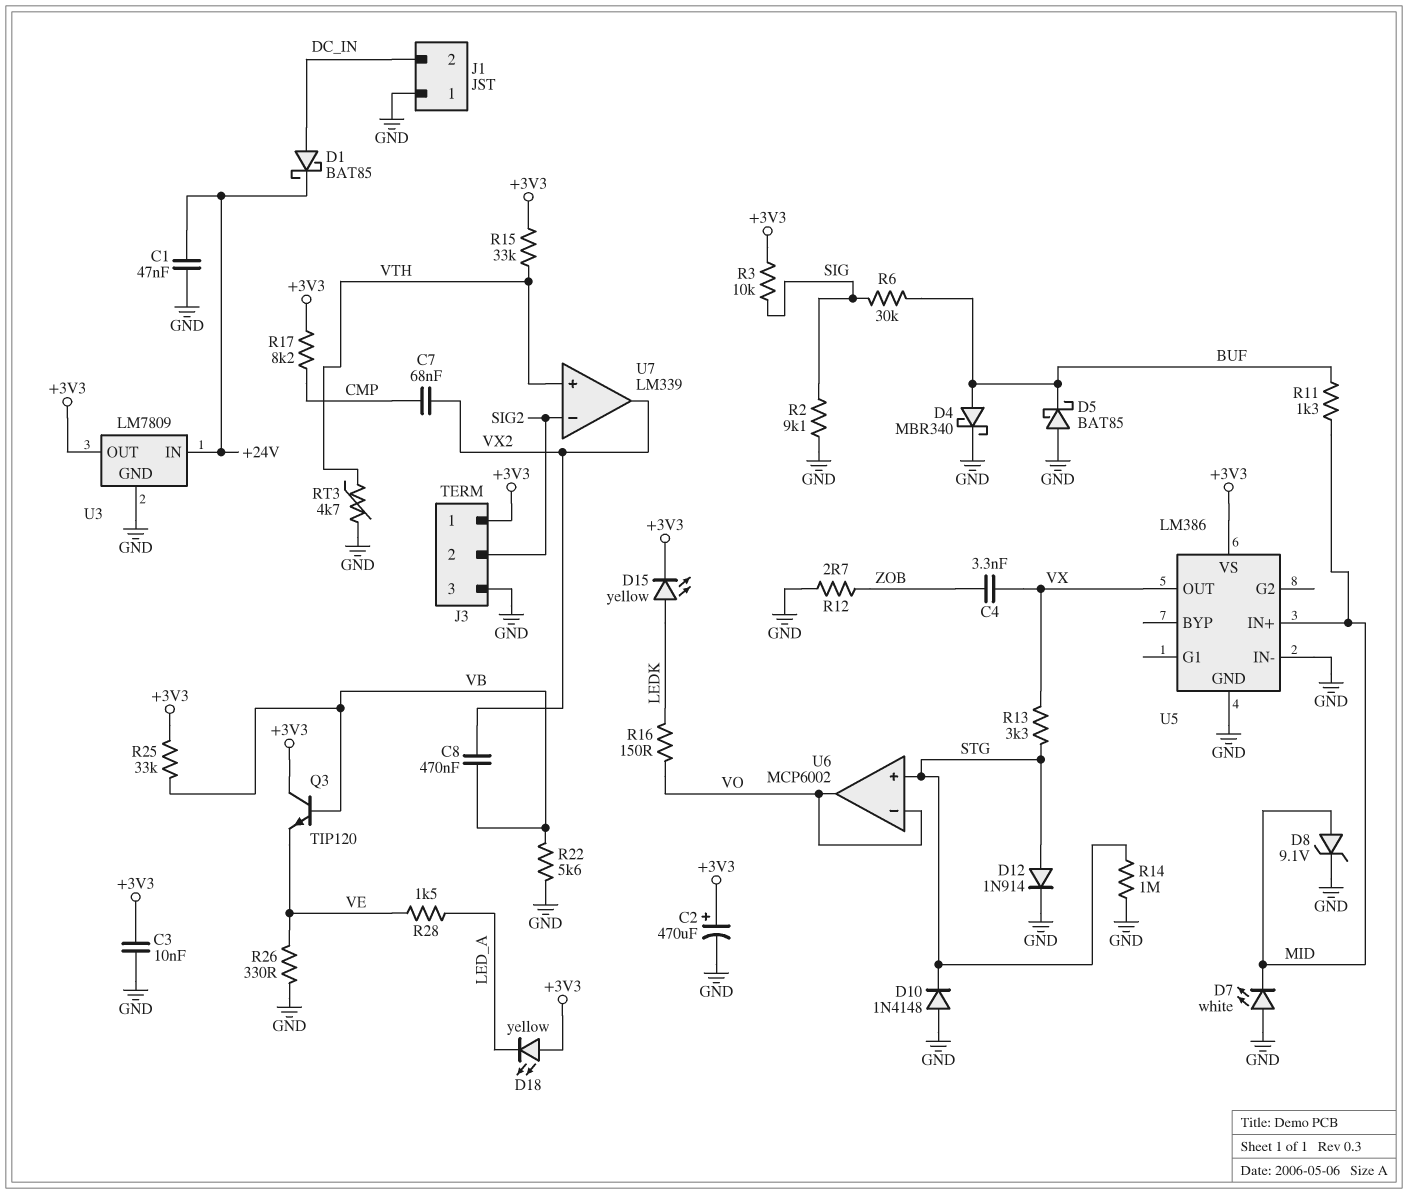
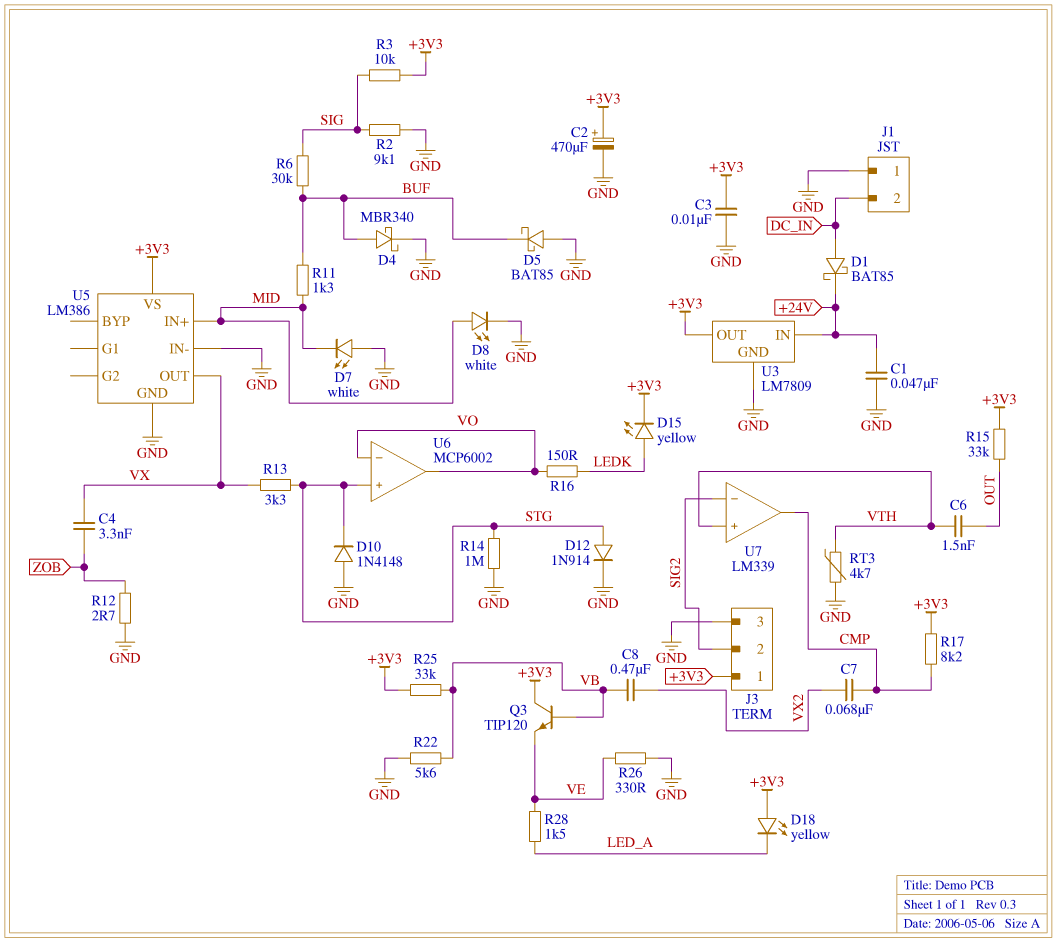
C6: none -> 1.5nF (OUT, VTH)
D8: zener 9.1V (A MID, K GND) -> LED white (A MID, K GND)
R15: 33k (+3V3, VTH) -> 33k (+3V3, OUT)
U7 pin out: VX2 -> CMP

